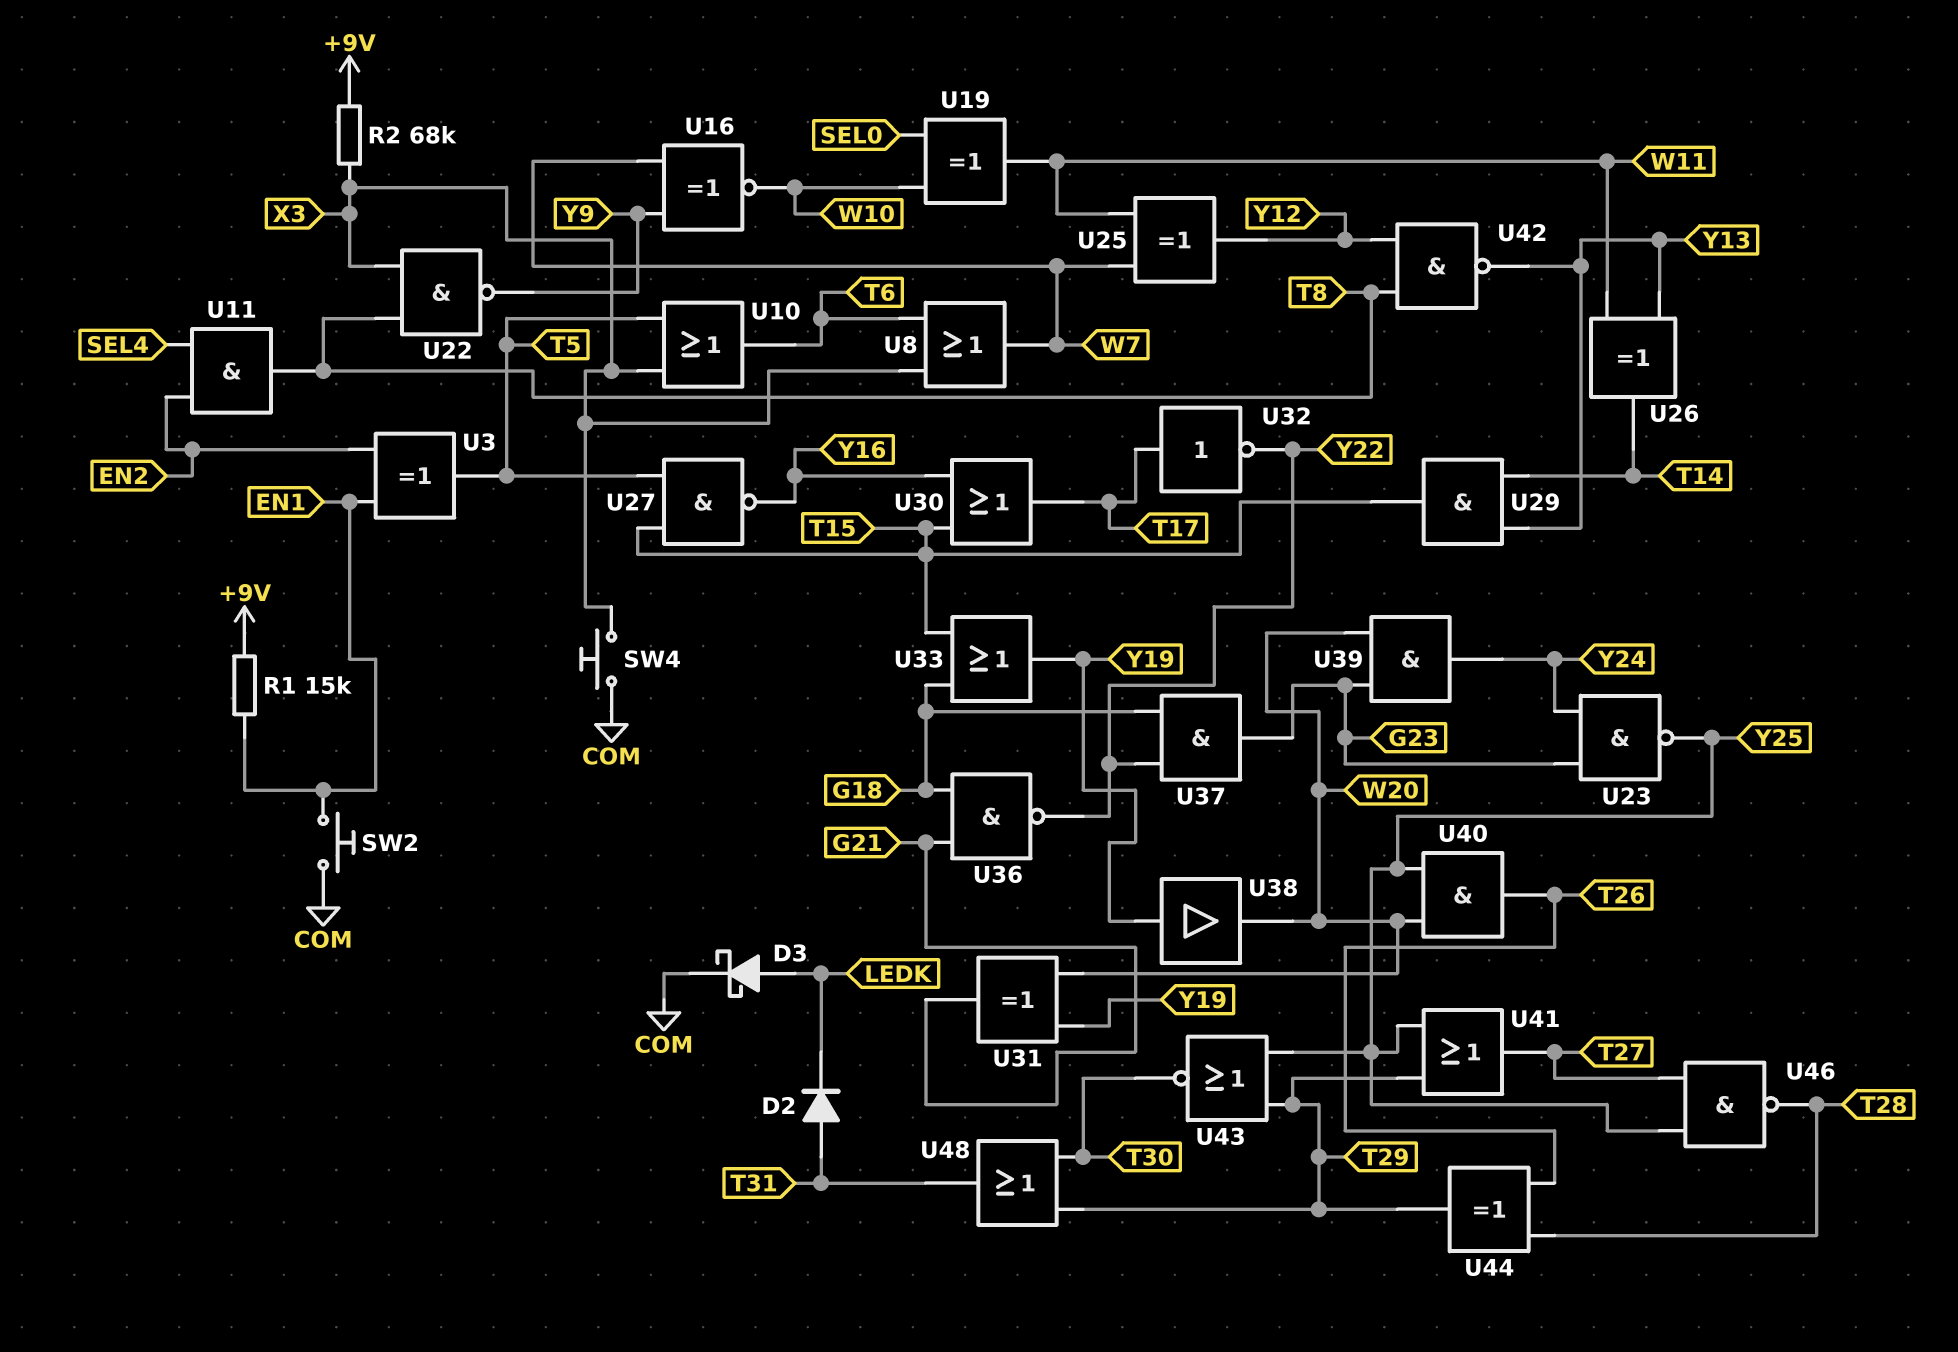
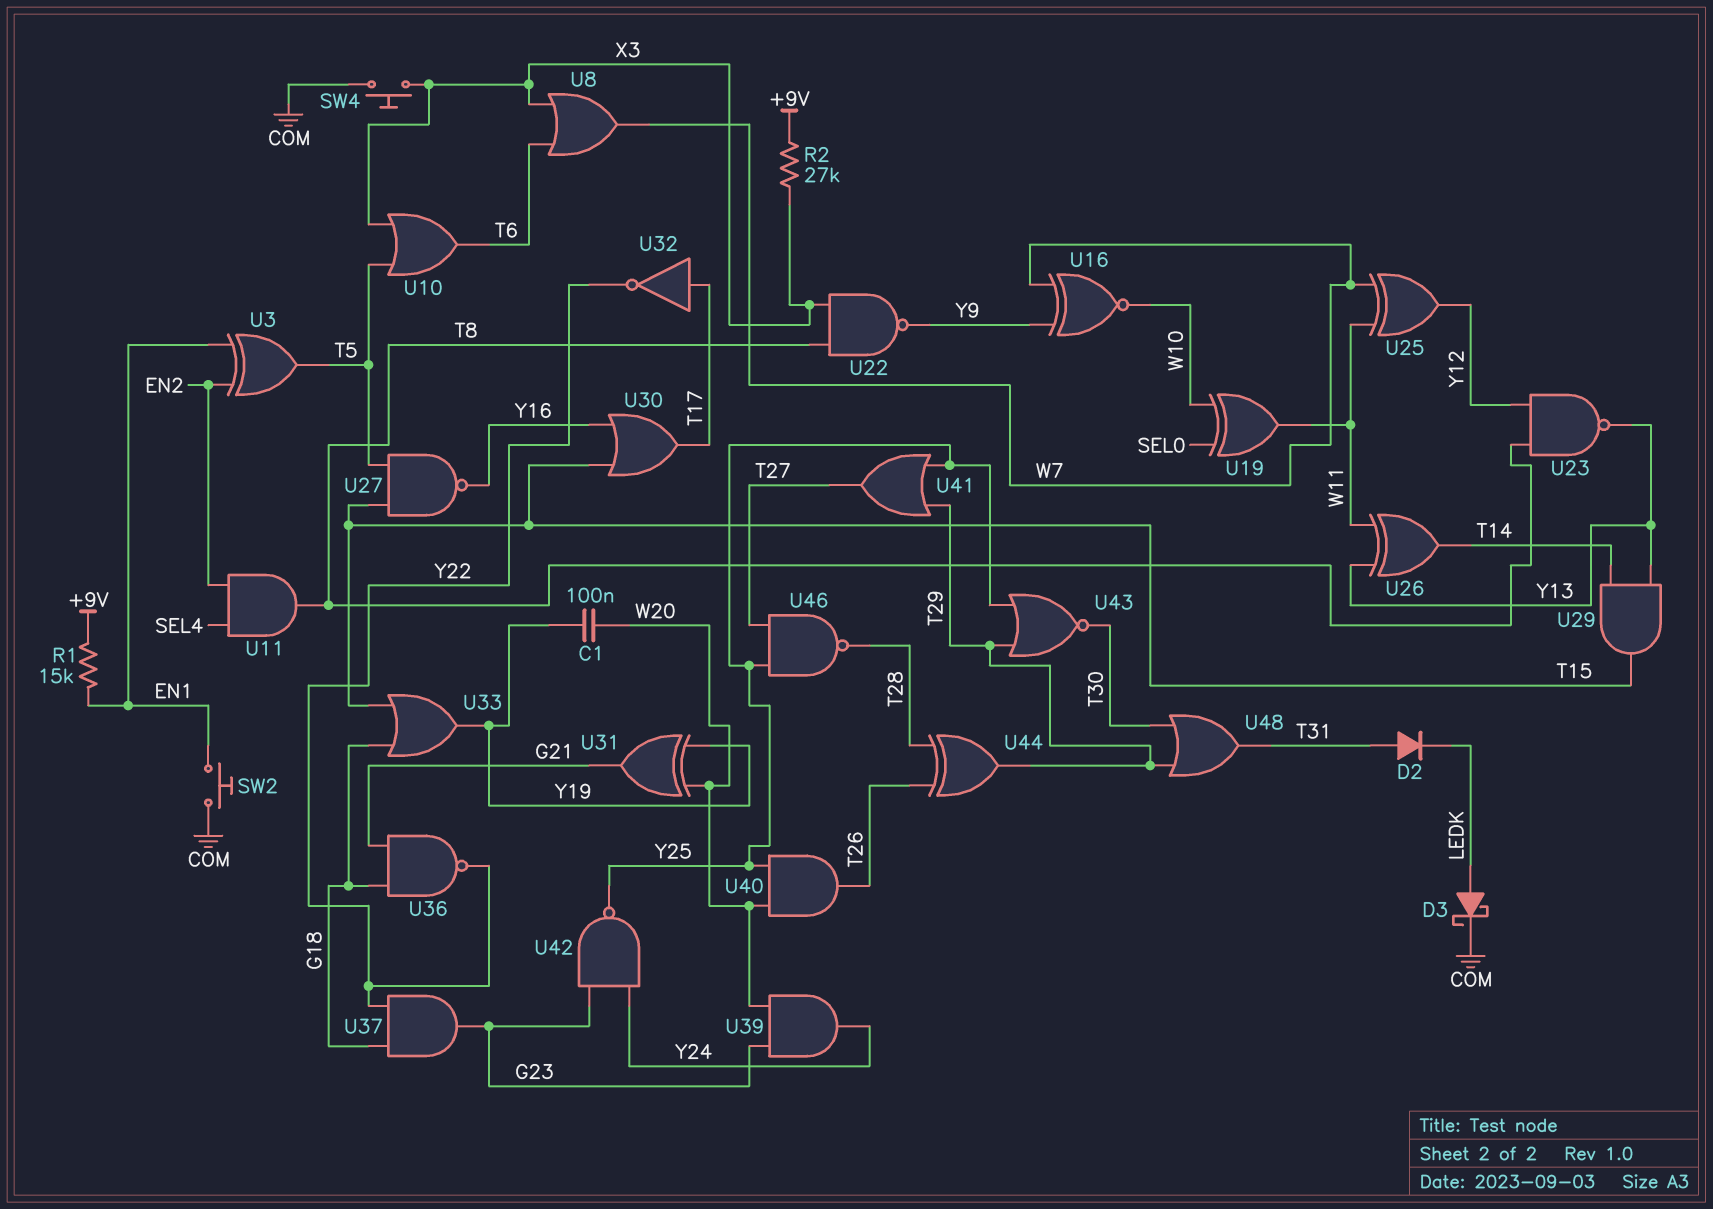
C1: none -> 100nF (W20, Y19)
R2: 68k (+9V, X3) -> 27k (+9V, X3)
U23: NAND (in G23, in Y24, out Y25) -> NAND (in T8, in Y12, out Y13)
U38: buffer (in Y19, out W20) -> none
U42: NAND (in T8, in Y12, out Y13) -> NAND (in G23, in Y24, out Y25)

